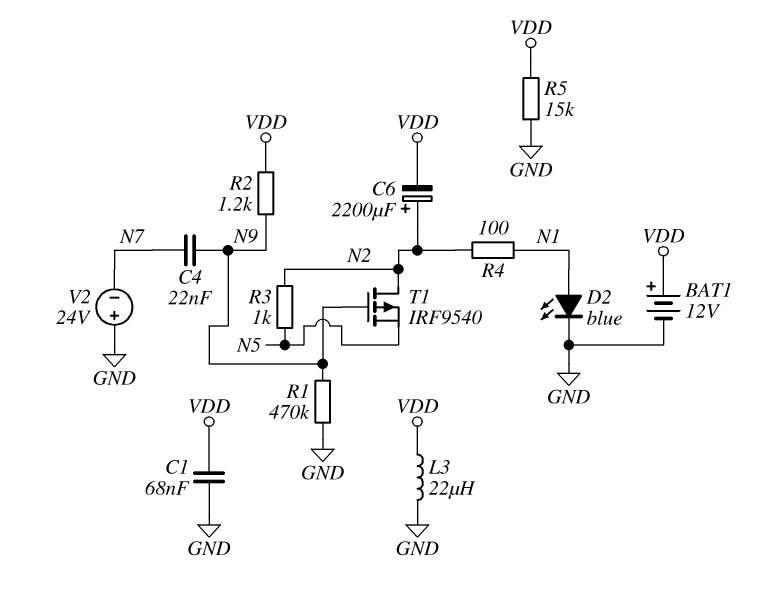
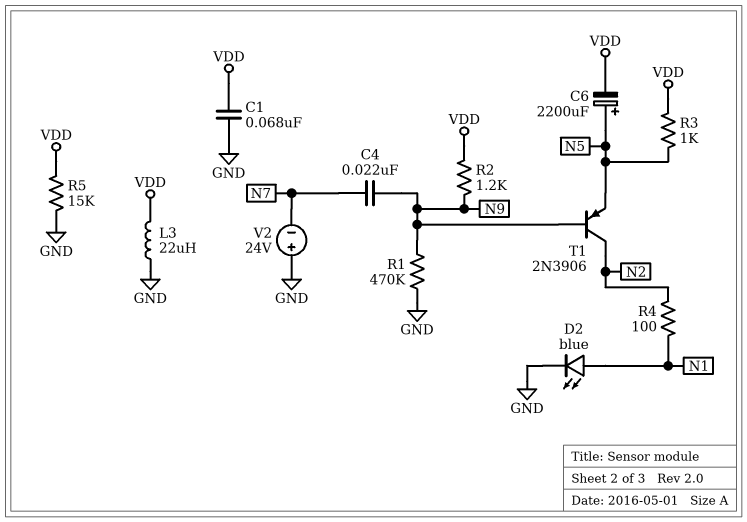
BAT1: 12V (plus VDD, minus GND) -> none
C6: 2200uF (plus N2, minus VDD) -> 2200uF (plus N5, minus VDD)
R3: 1k (N2, N5) -> 1k (N5, VDD)
T1: PMOS IRF9540 (G N9, D N2, S N5) -> PNP 2N3906 (B N9, C N2, E N5)

